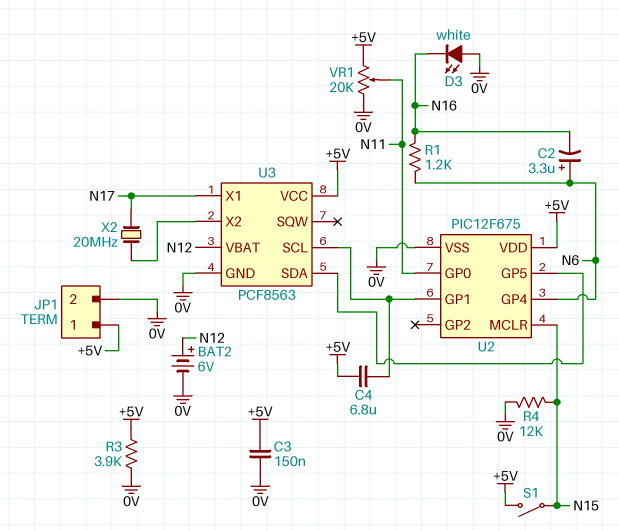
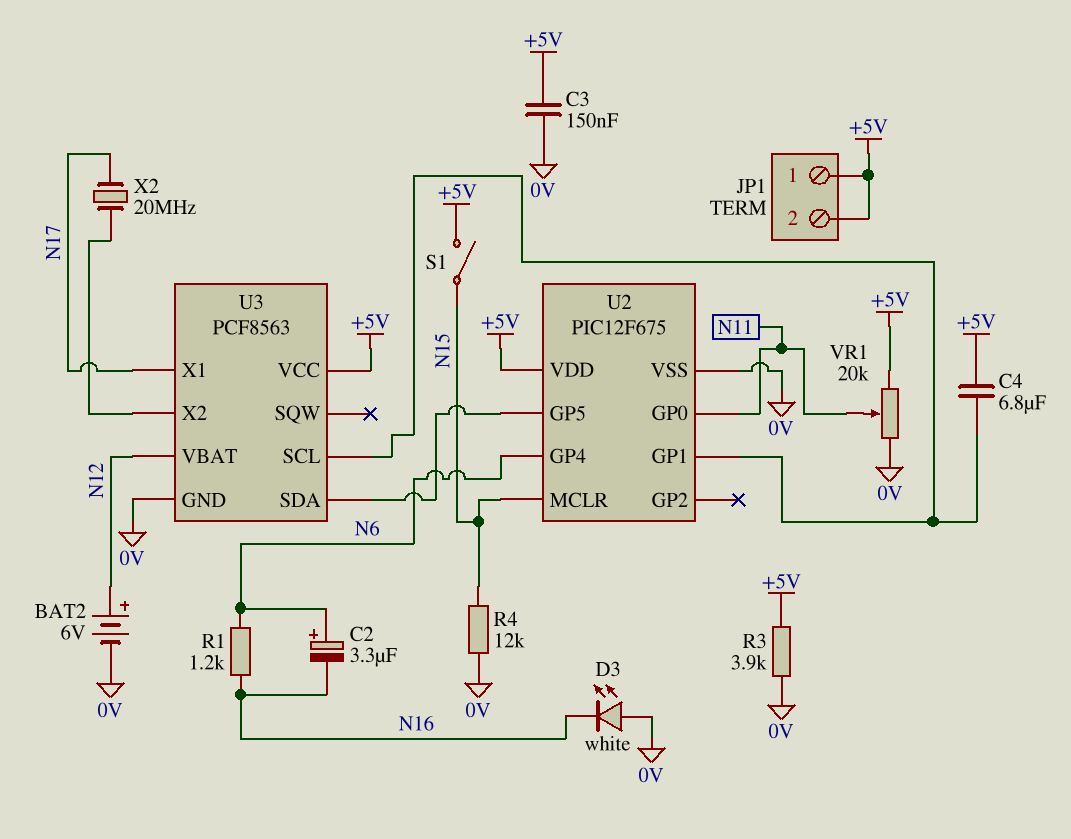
JP1 pin 2: 0V -> +5V

